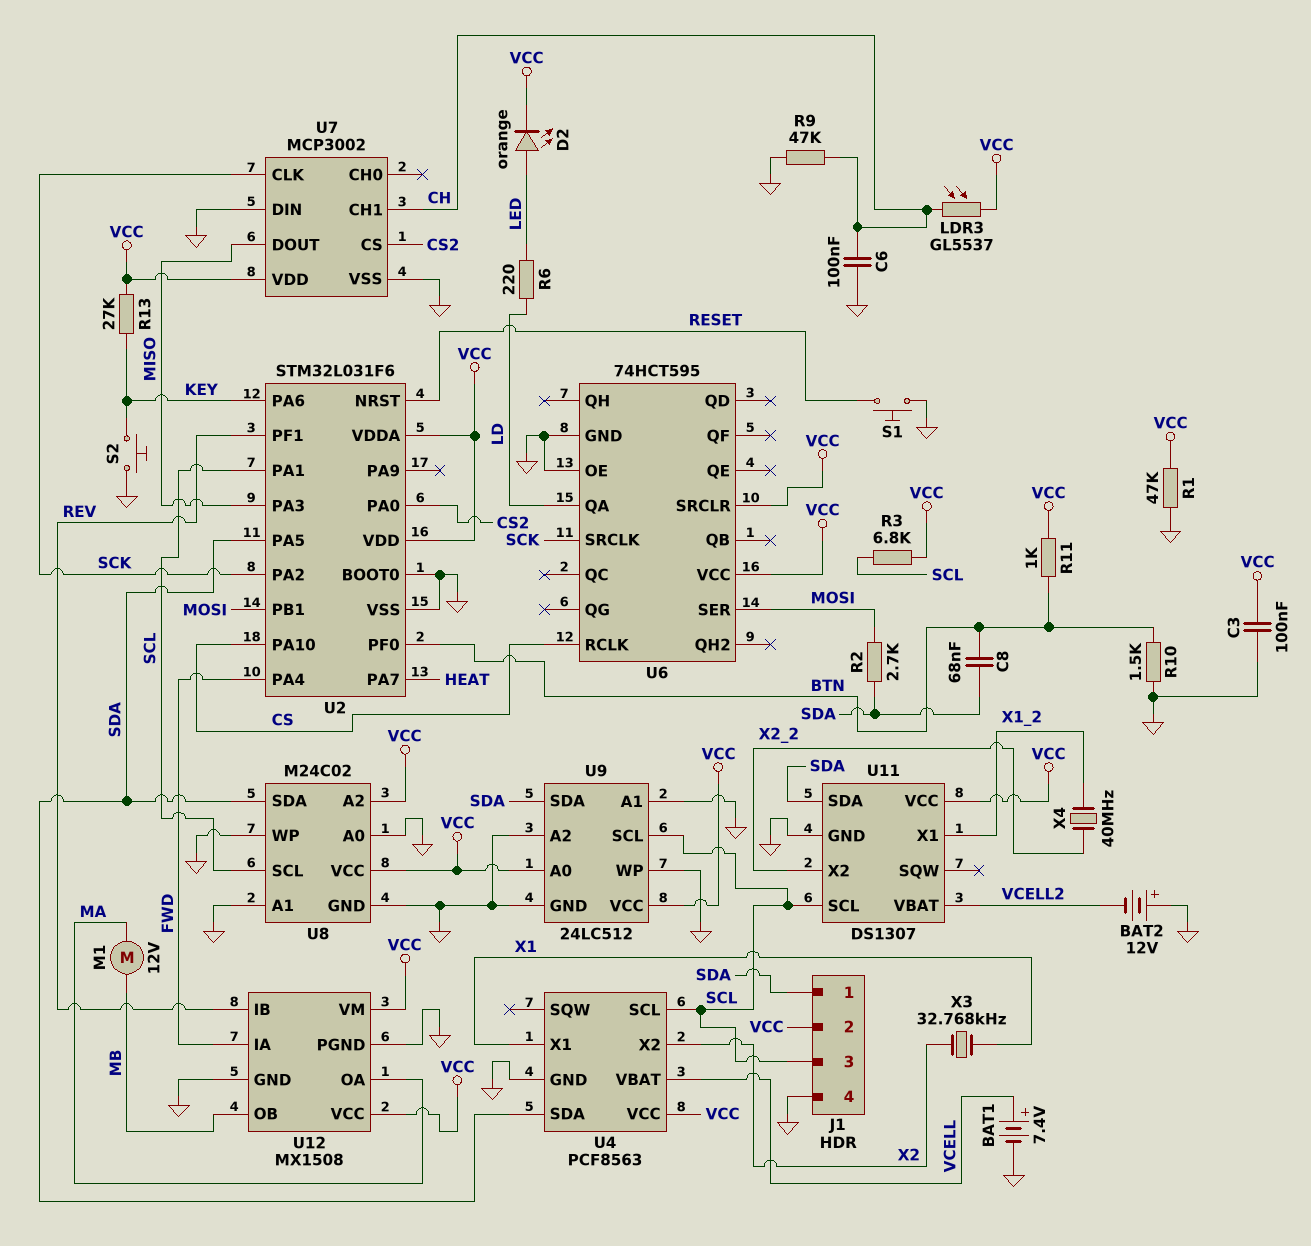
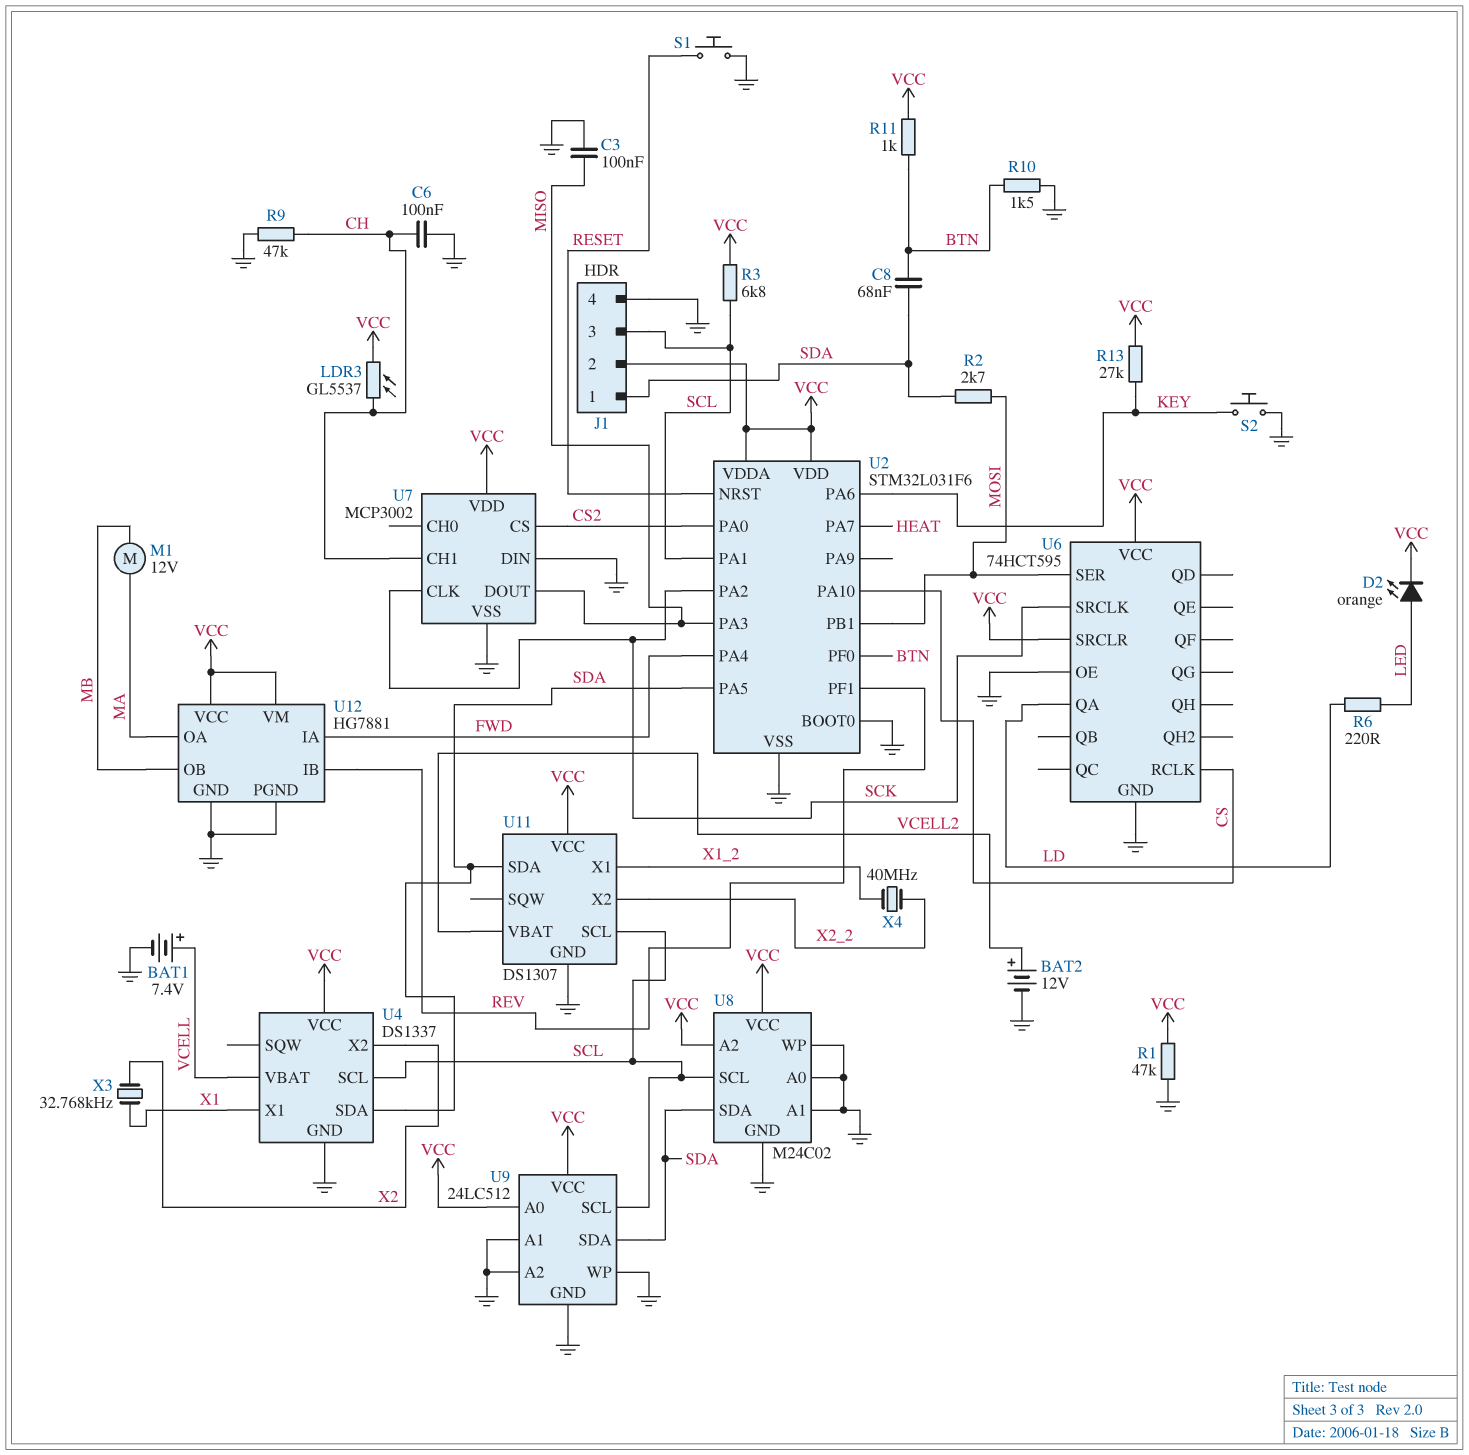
BAT2: 12V (plus GND, minus VCELL2) -> 12V (plus VCELL2, minus GND)
C3: 100nF (GND, VCC) -> 100nF (GND, MISO)
U4: PCF8563 -> DS1337
U12: MX1508 -> HG7881

